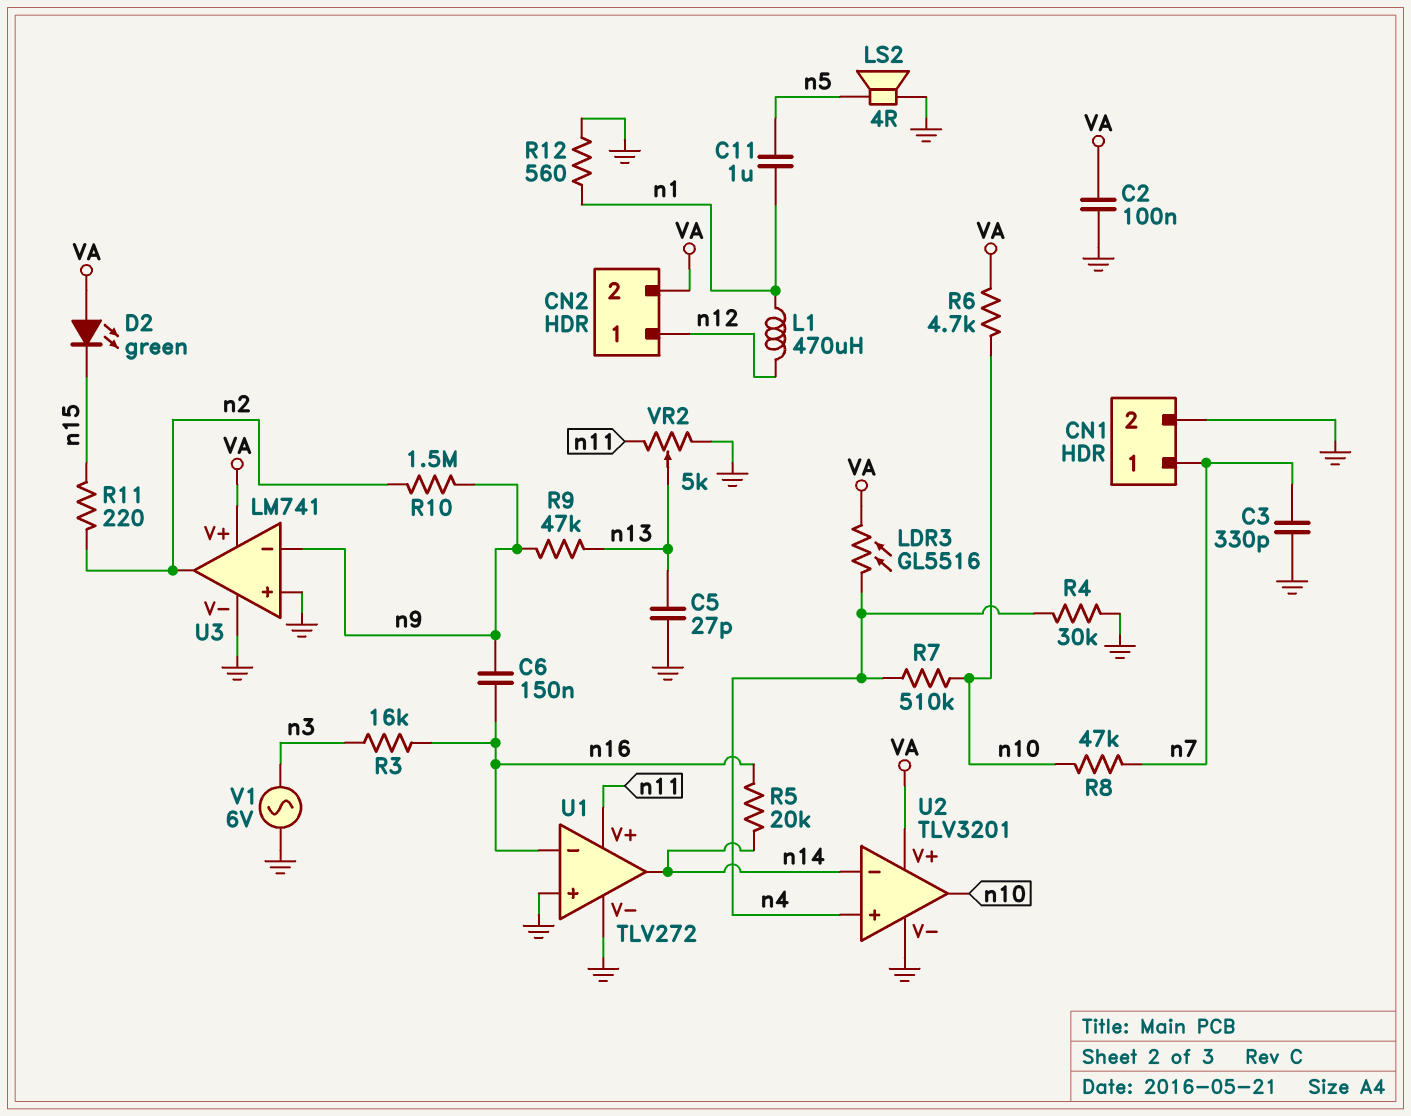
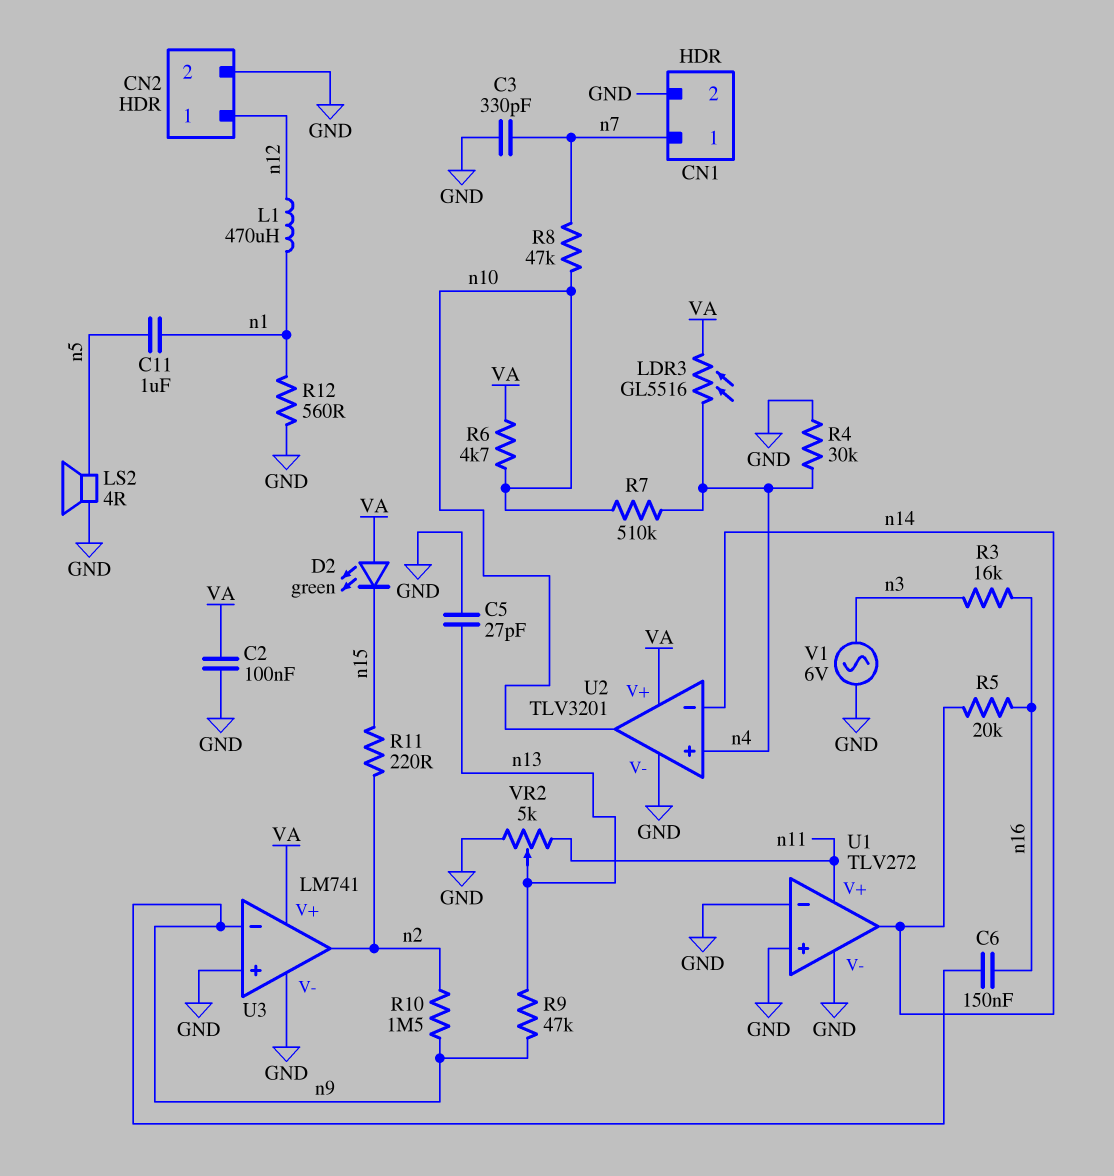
CN2 pin 2: VA -> GND
U1 pin in-: n16 -> GND

